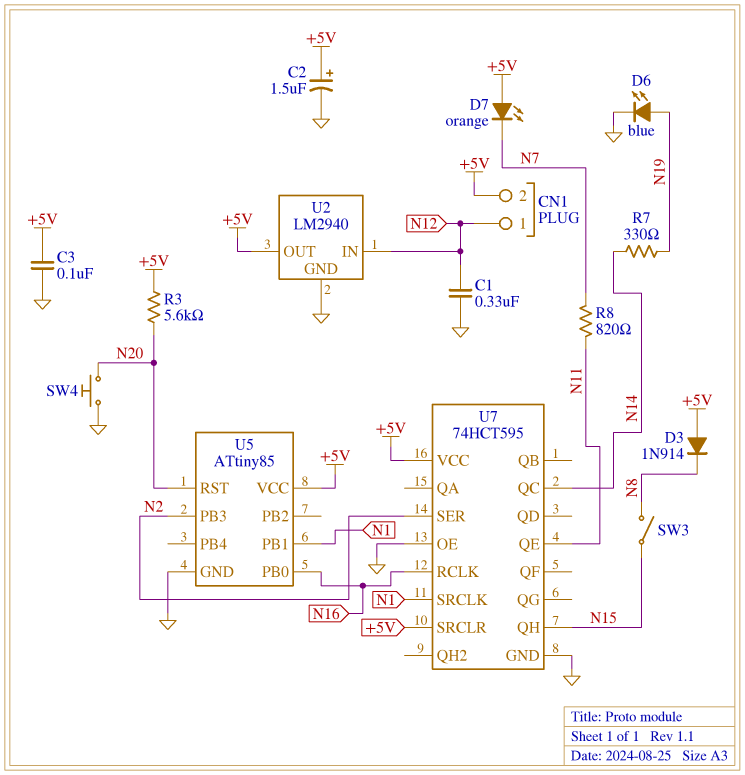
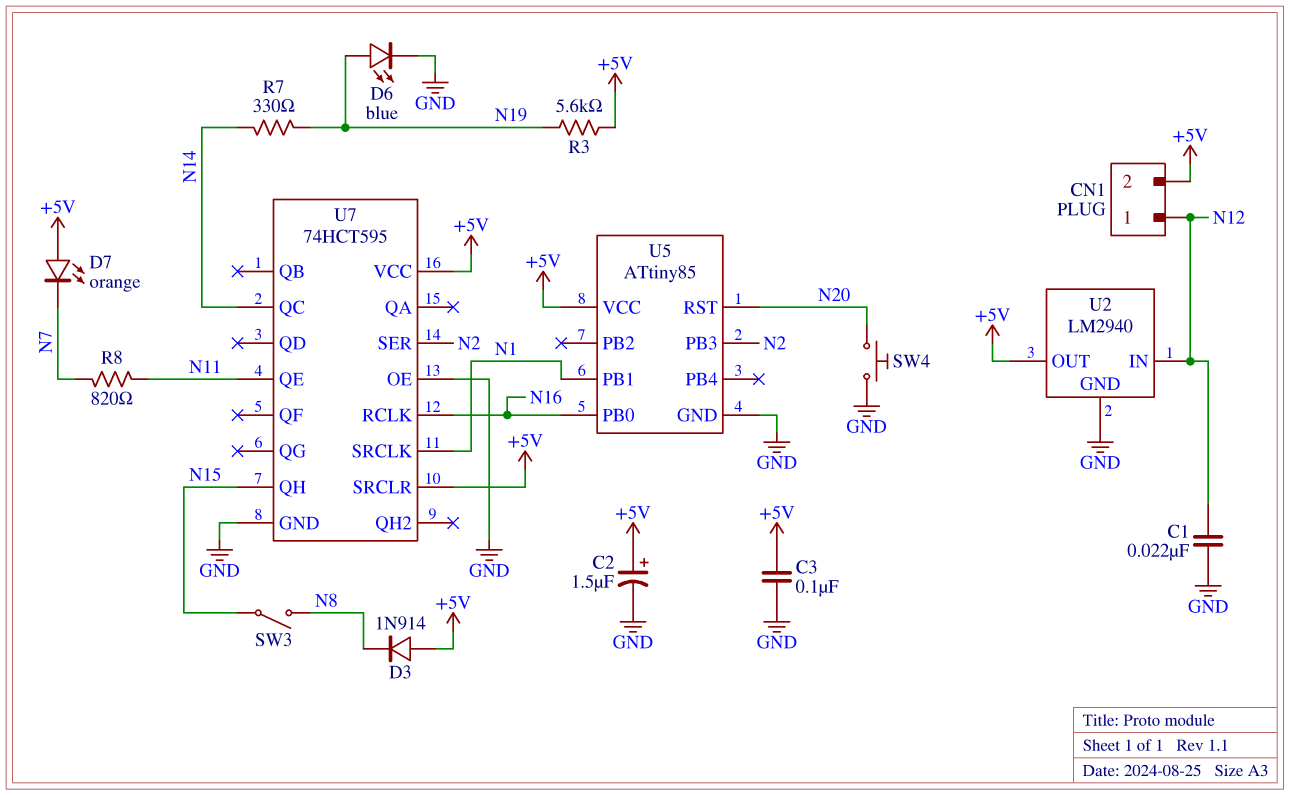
C1: 330nF (GND, N12) -> 22nF (GND, N12)
R3: 5.6k (+5V, N20) -> 5.6k (+5V, N19)

